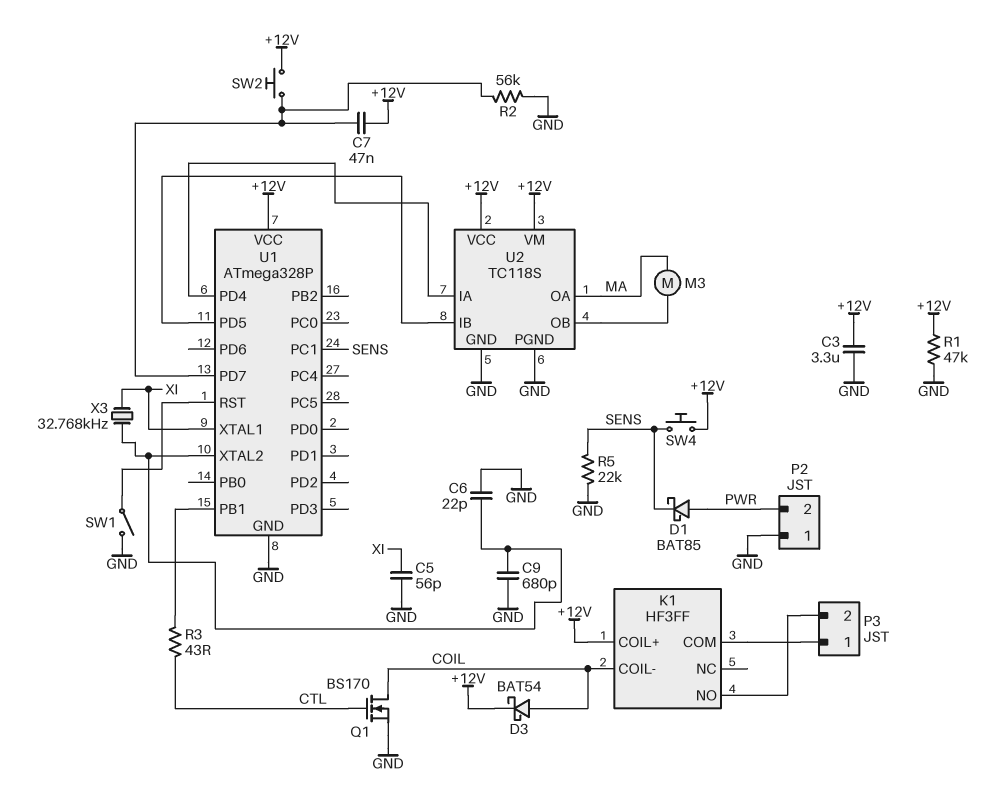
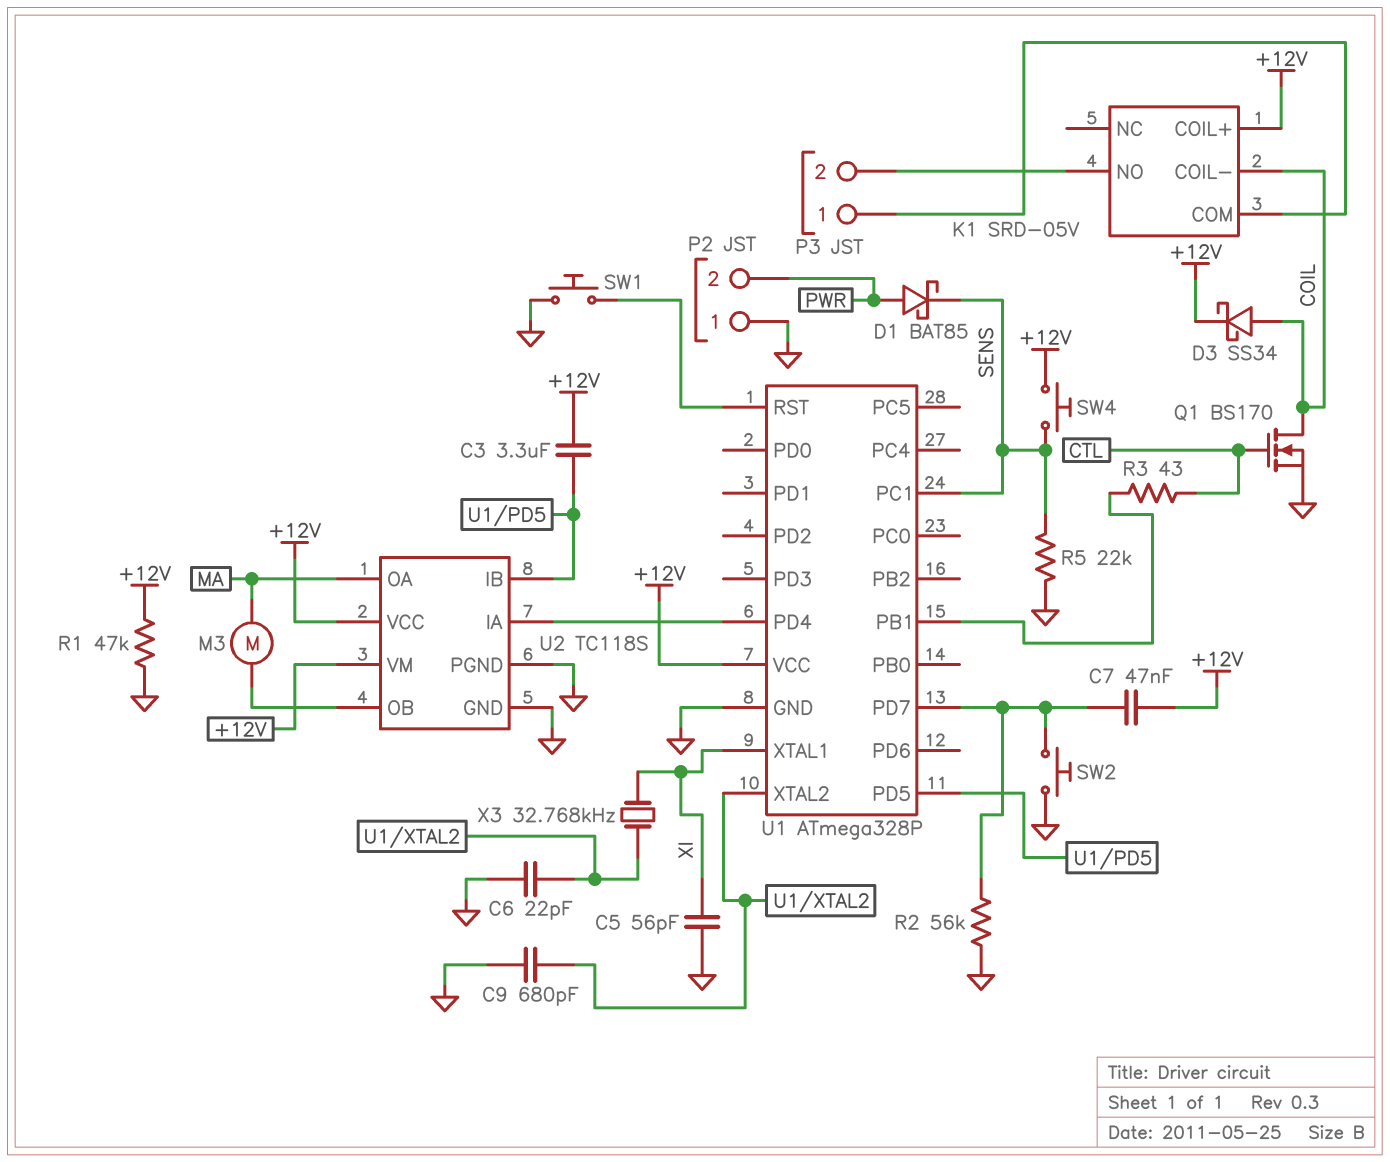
C3: 3.3uF (+12V, GND) -> 3.3uF (+12V, U1/PD5)
D3: schottky BAT54 (A COIL, K +12V) -> schottky SS34 (A COIL, K +12V)
K1: HF3FF -> SRD-05V
SW1: switch (GND, U1/RST) -> button (GND, U1/RST)
SW2: button (+12V, U1/PD7) -> button (GND, U1/PD7)

